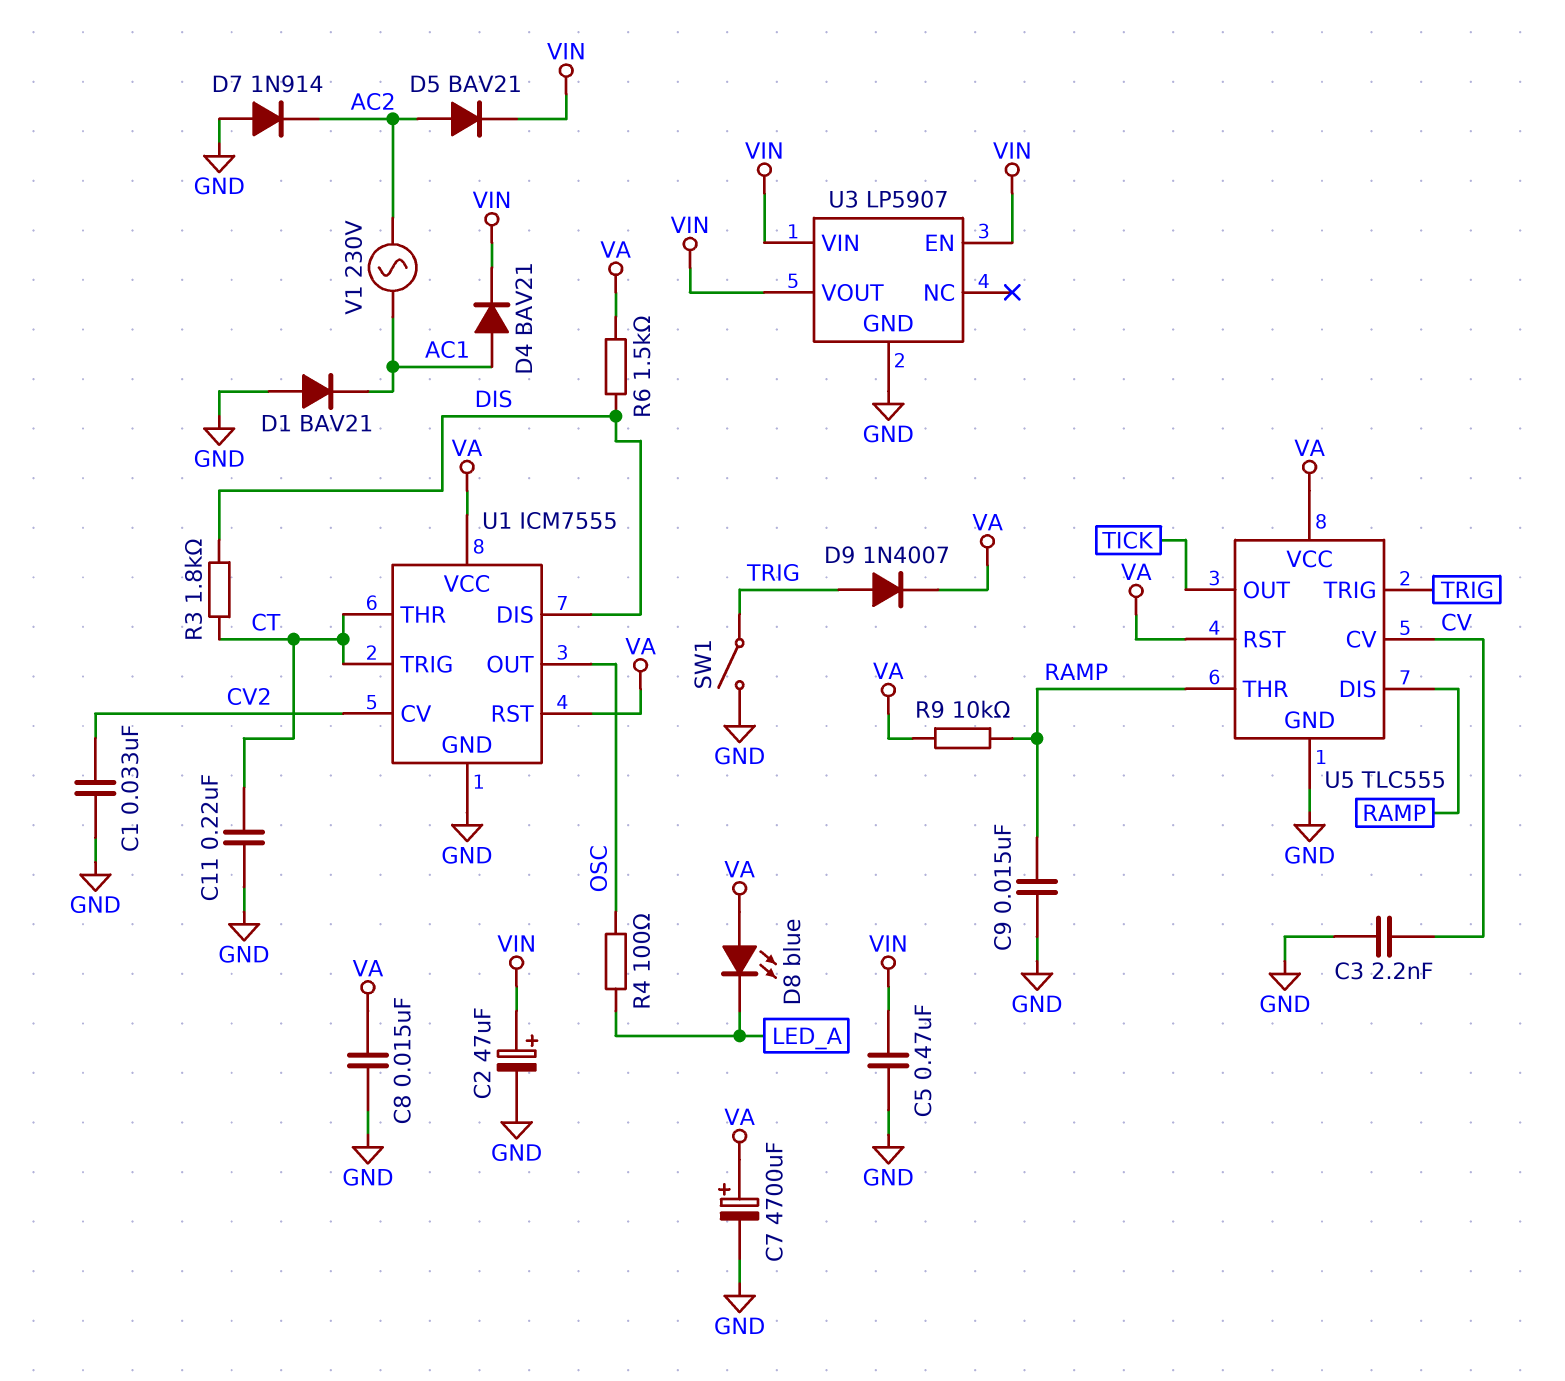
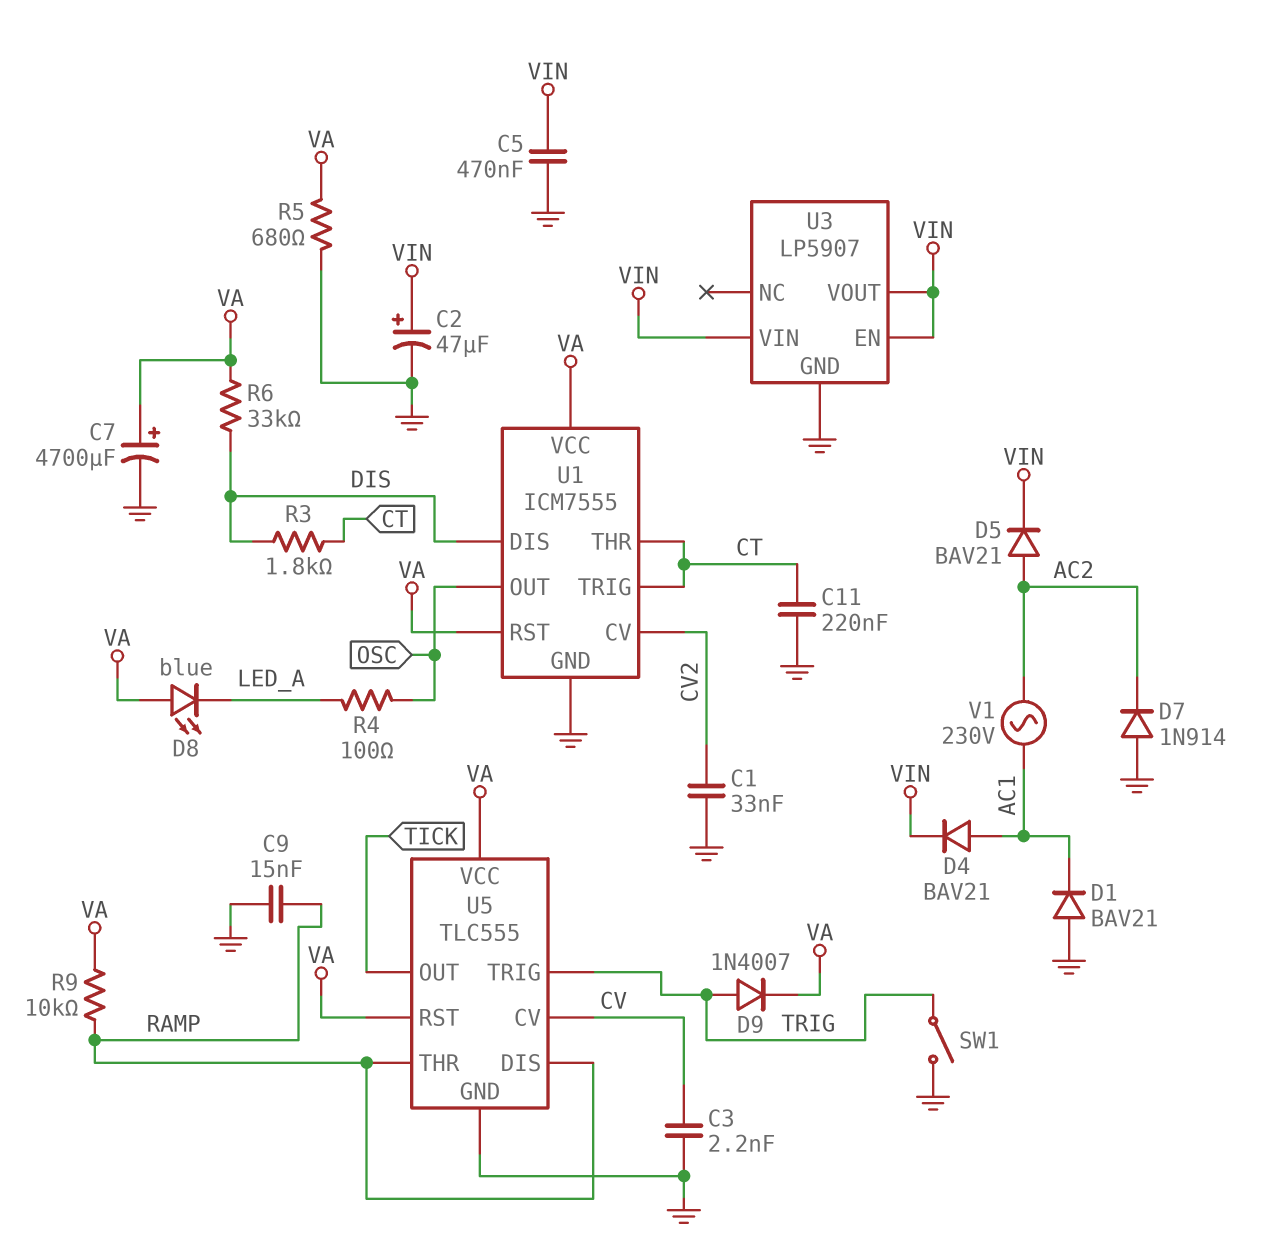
C8: 15nF (GND, VA) -> none
R5: none -> 680 (GND, VA)
R6: 1.5k (DIS, VA) -> 33k (DIS, VA)

